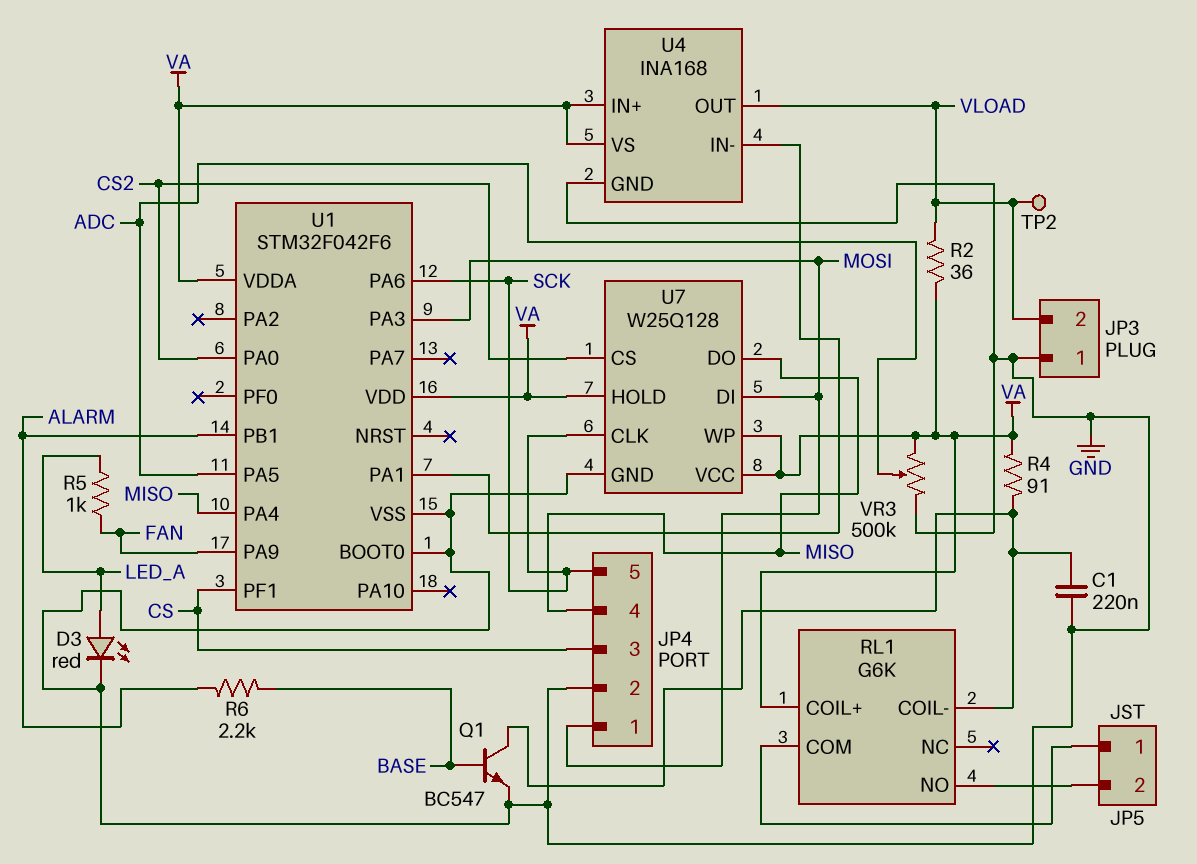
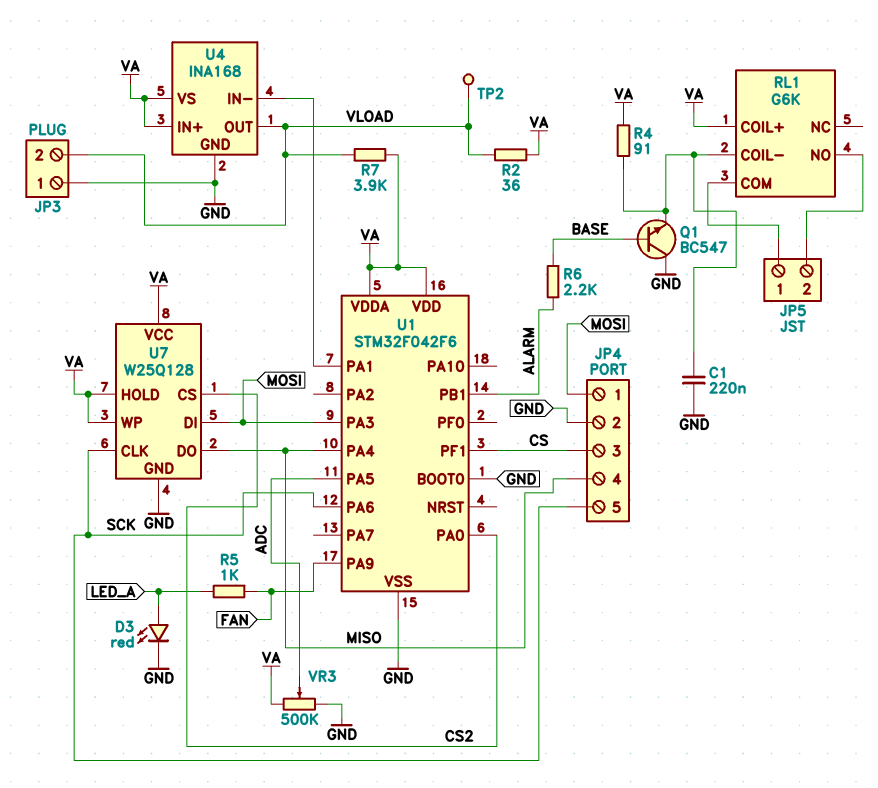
Q1: NPN BC547 (B BASE, C RL1/COIL-, E GND) -> NPN BC547 (B BASE, C GND, E RL1/COIL-)
R7: none -> 3.9k (VA, VLOAD)

